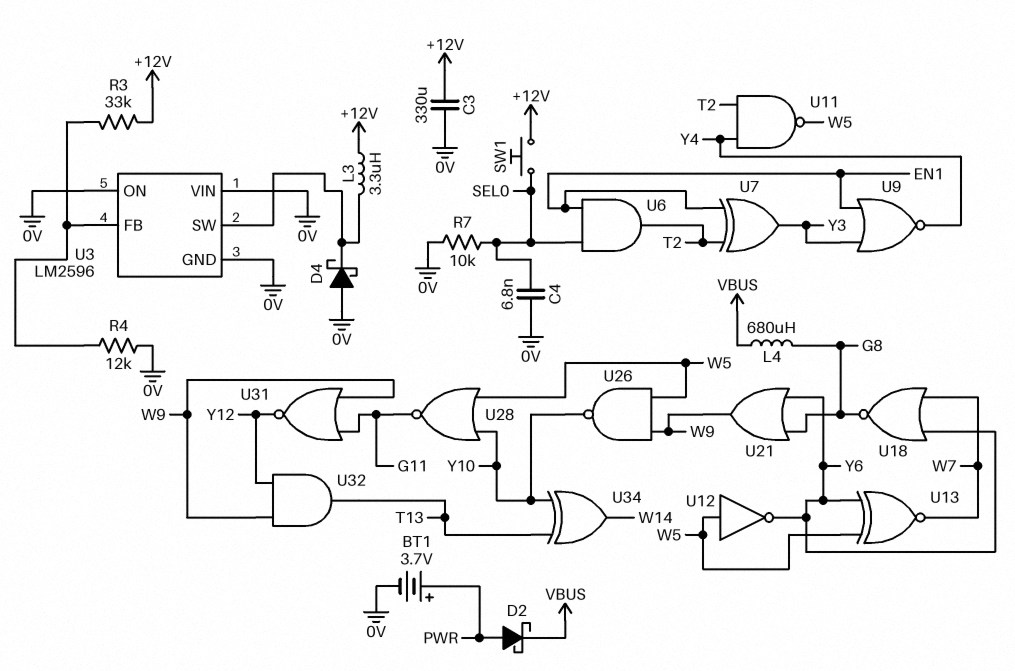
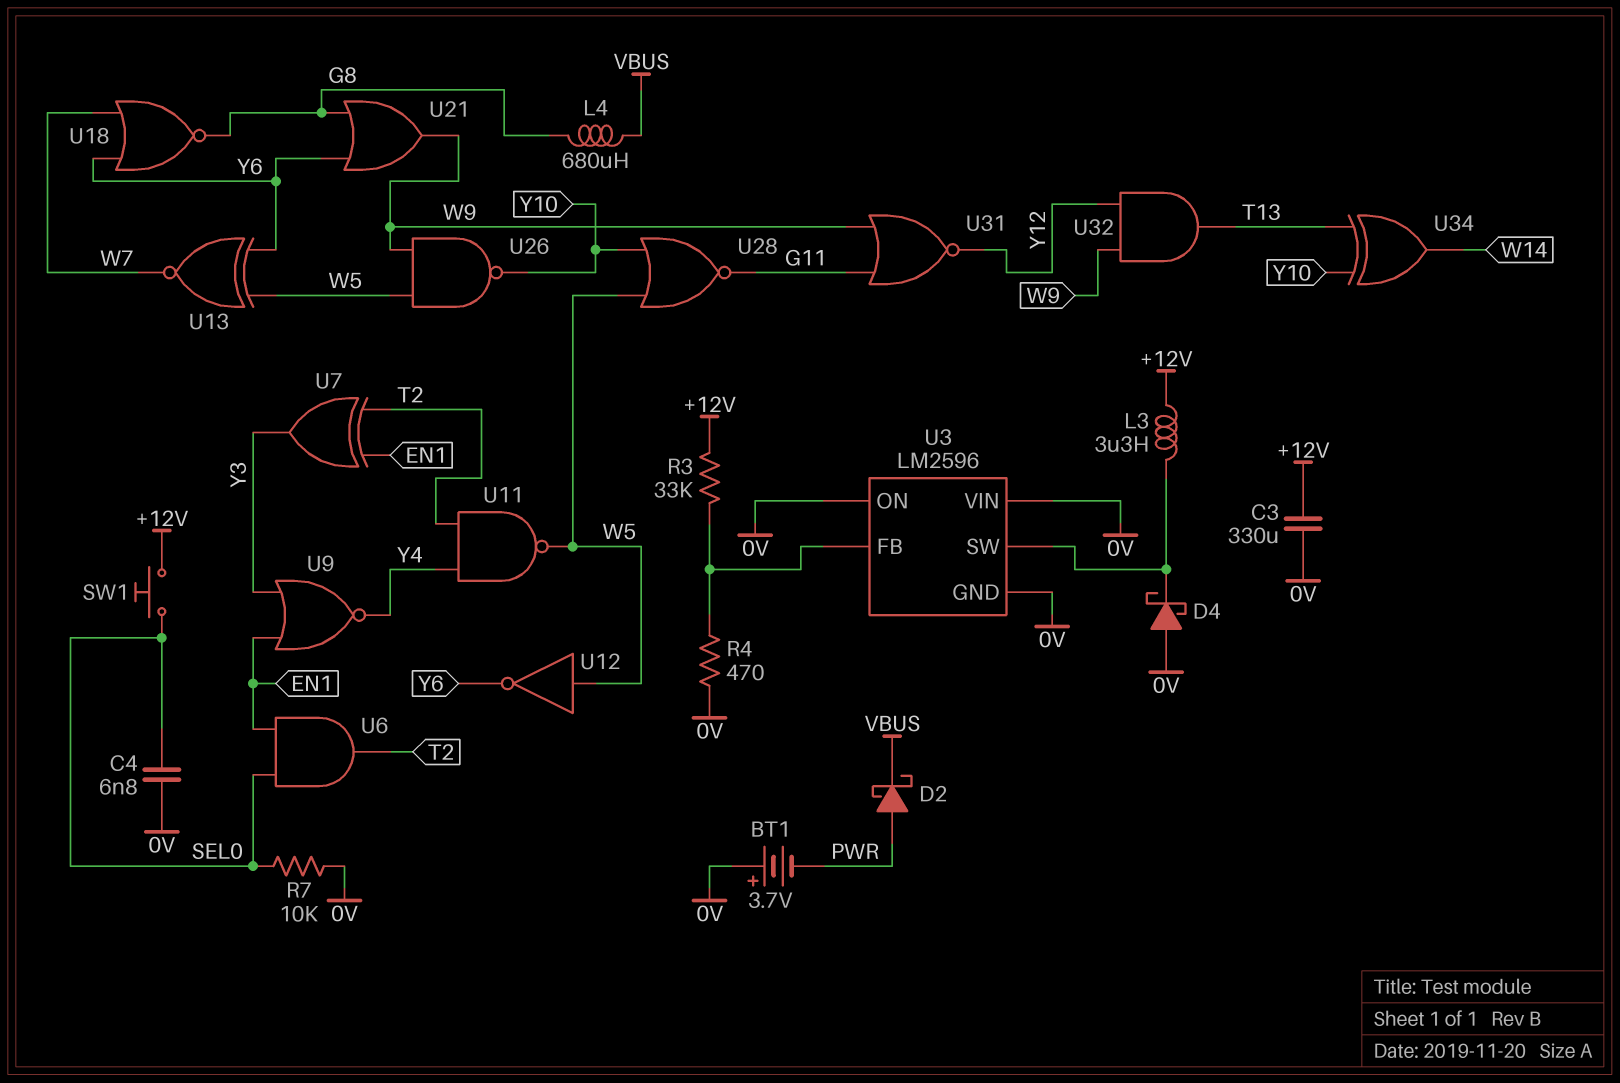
BT1: 3.7V (plus PWR, minus 0V) -> 3.7V (plus 0V, minus PWR)
R4: 12k (0V, U3/FB) -> 470 (0V, U3/FB)

